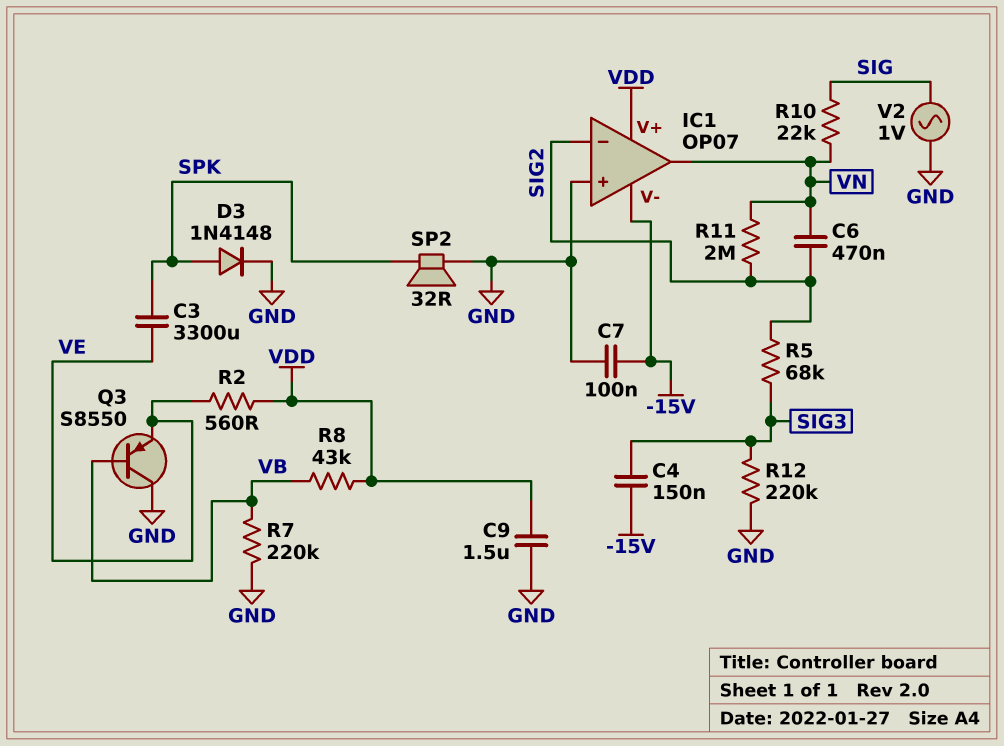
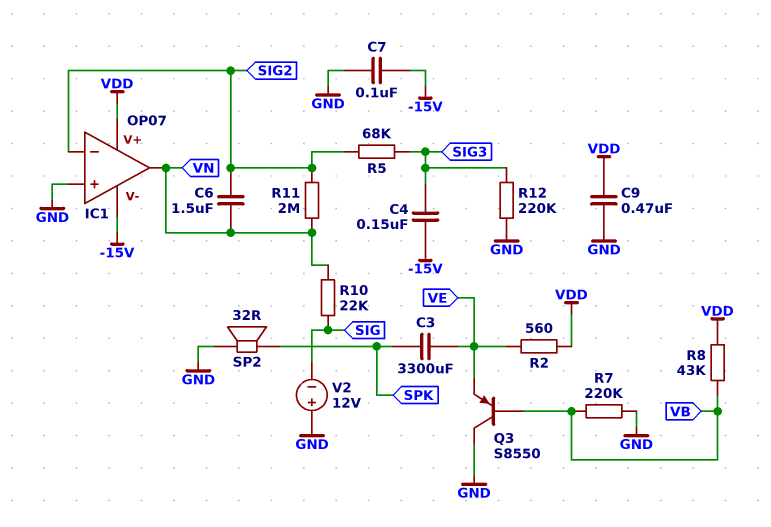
C6: 470nF (SIG2, VN) -> 1.5uF (SIG2, VN)
C9: 1.5uF (GND, VDD) -> 470nF (GND, VDD)
D3: diode 1N4148 (A SPK, K GND) -> none
V2: AC 1V (GND, SIG) -> 12V (plus GND, minus SIG)

